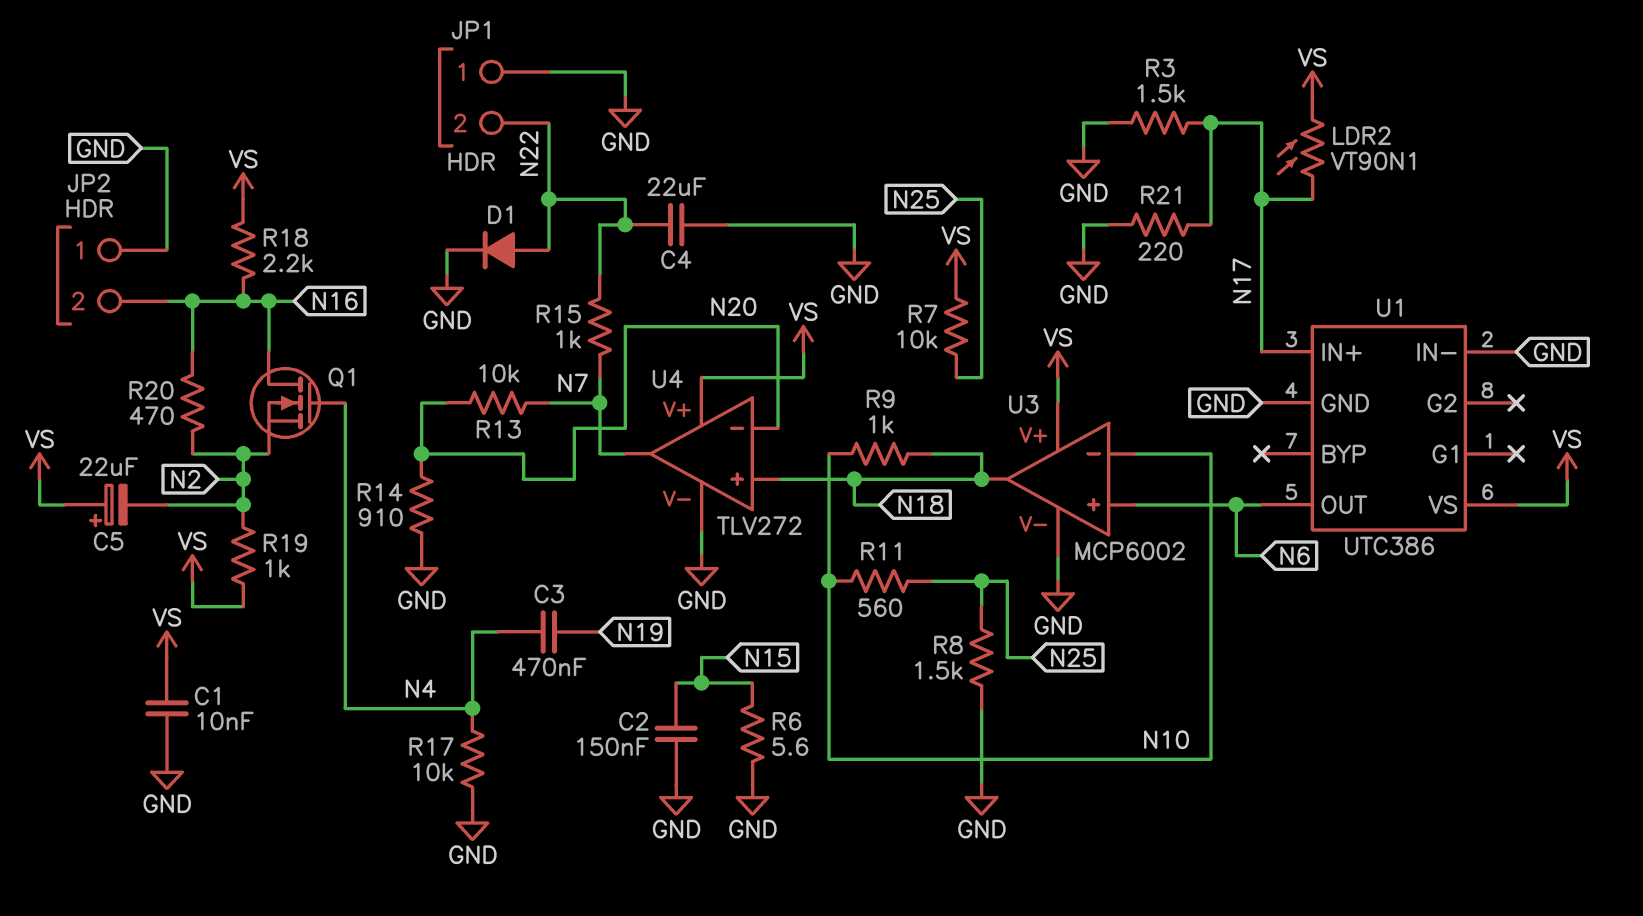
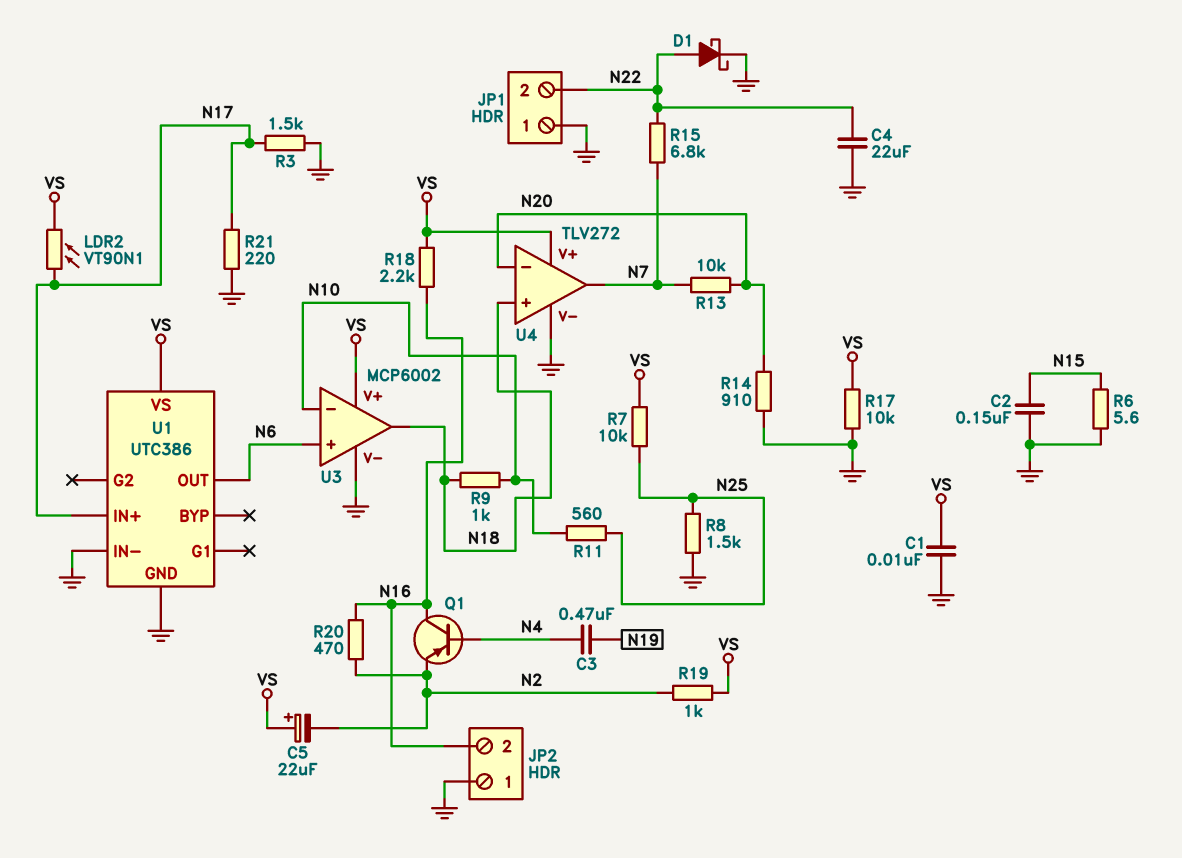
D1: diode (A N22, K GND) -> schottky (A N22, K GND)
Q1: NMOS (G N4, D N16, S N2) -> PNP (B N4, C N16, E N2)
R15: 1k (N7, N22) -> 6.8k (N7, N22)
R17: 10k (GND, N4) -> 10k (GND, VS)

